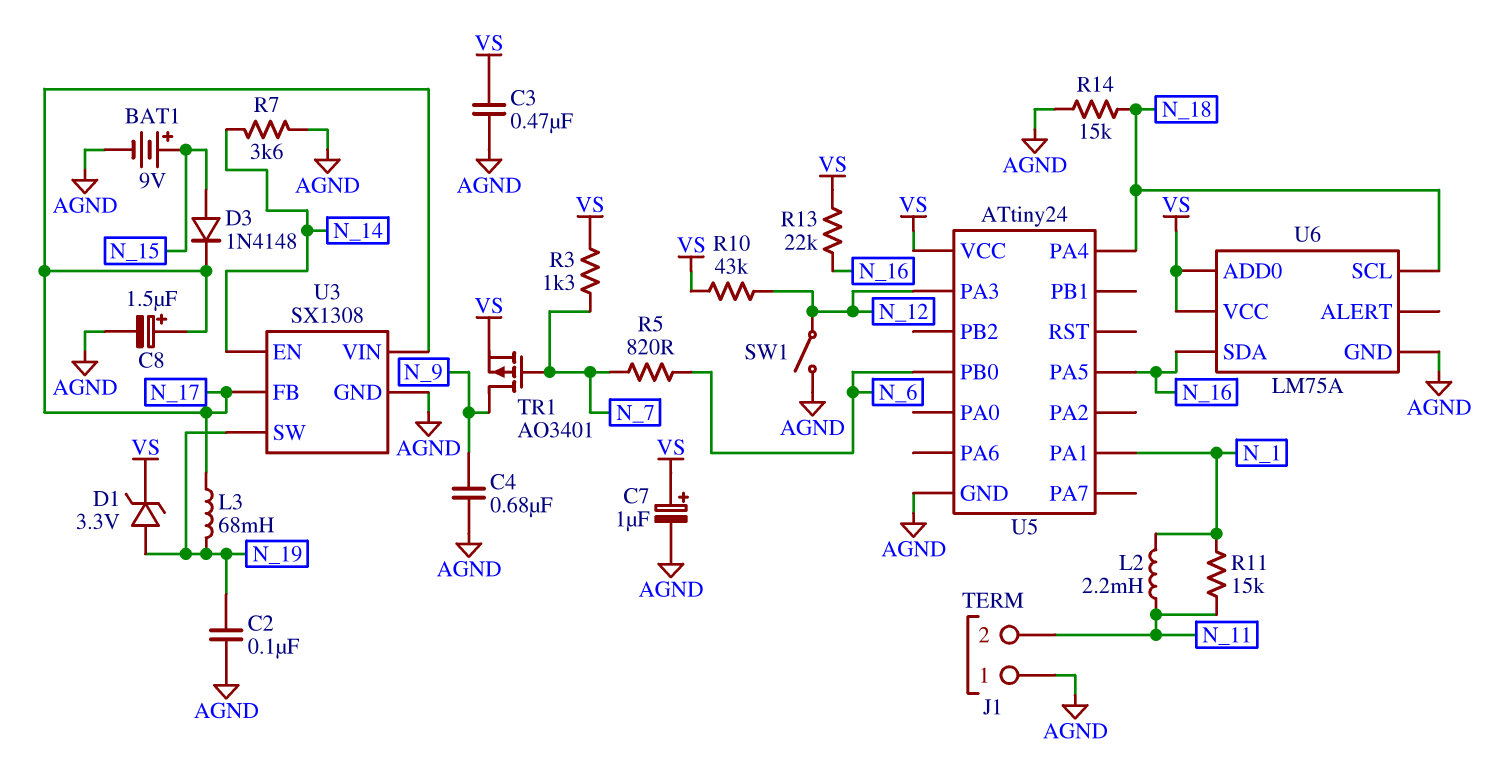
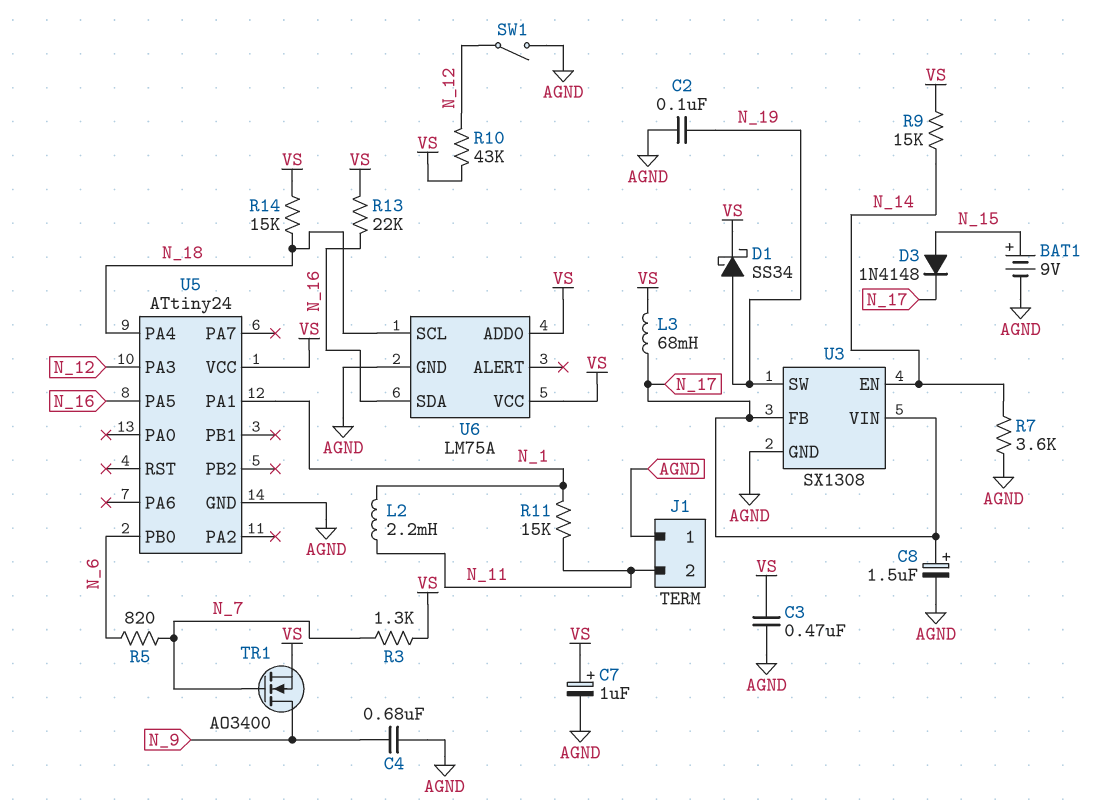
D1: zener 3.3V (A N_19, K VS) -> schottky SS34 (A N_19, K VS)
L3: 68mH (N_17, N_19) -> 68mH (N_17, VS)
R9: none -> 15k (N_14, VS)
R14: 15k (AGND, N_18) -> 15k (N_18, VS)
TR1: PMOS AO3401 (G N_7, D N_9, S VS) -> NMOS AO3400 (G N_7, D N_9, S VS)

